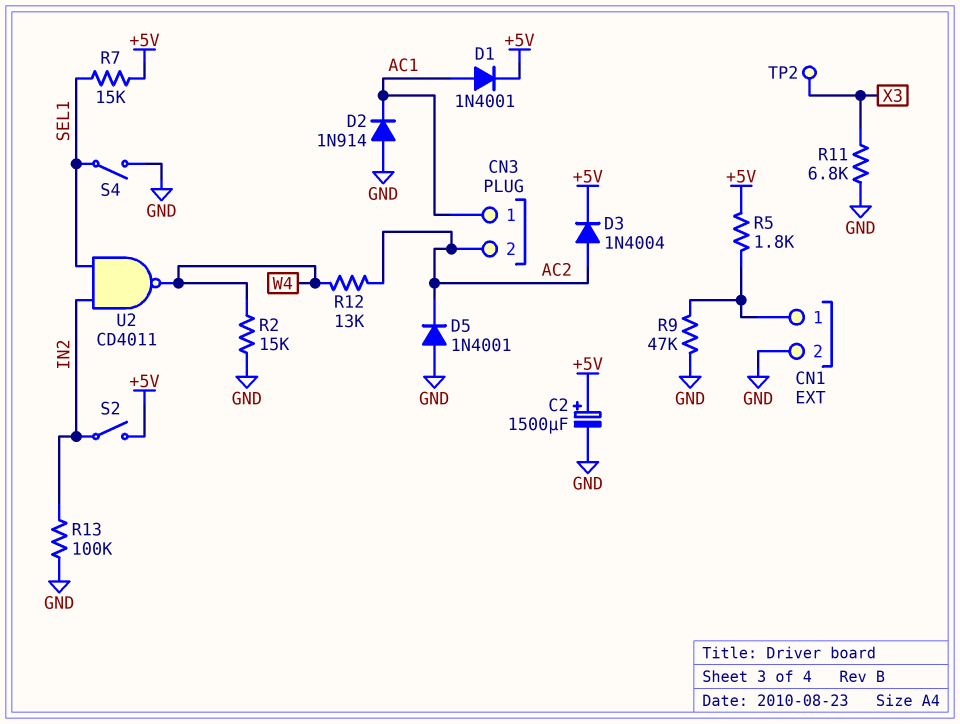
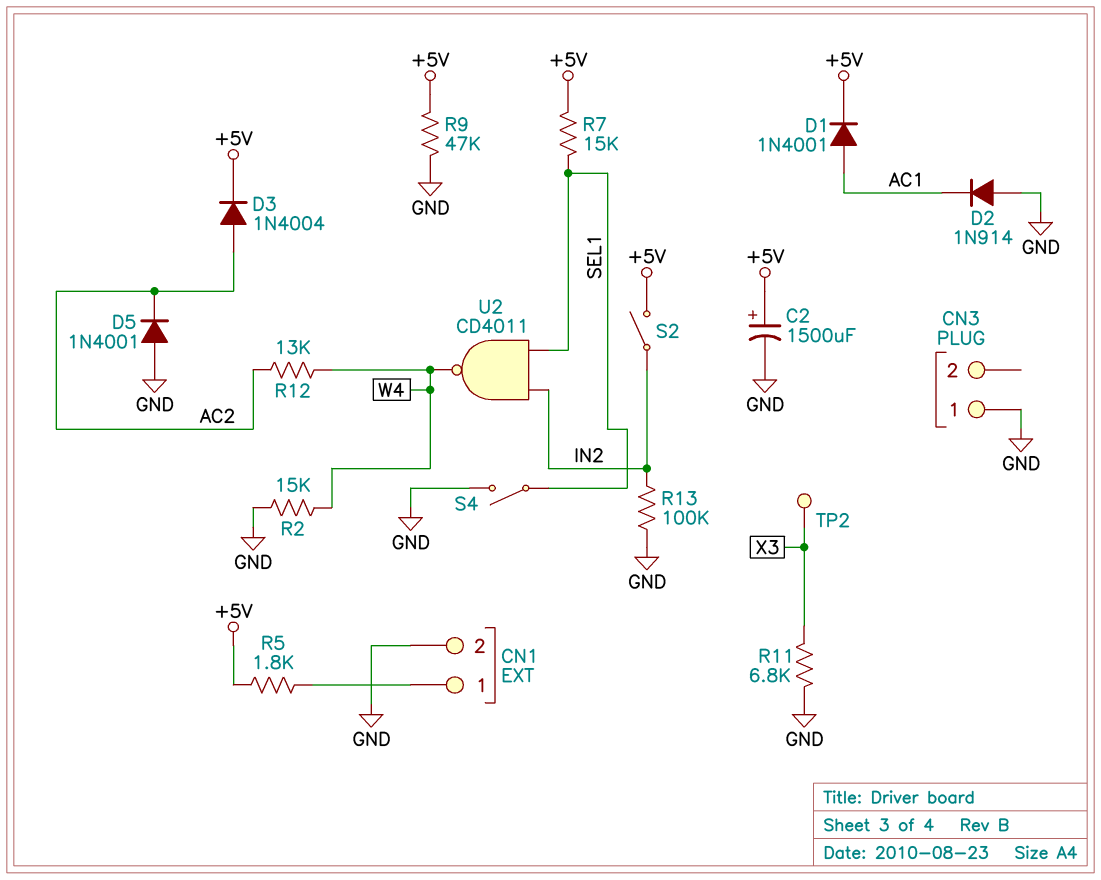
CN3 pin 1: AC1 -> GND
CN3 pin 2: AC2 -> none
R9: 47k (CN1/1, GND) -> 47k (+5V, GND)

